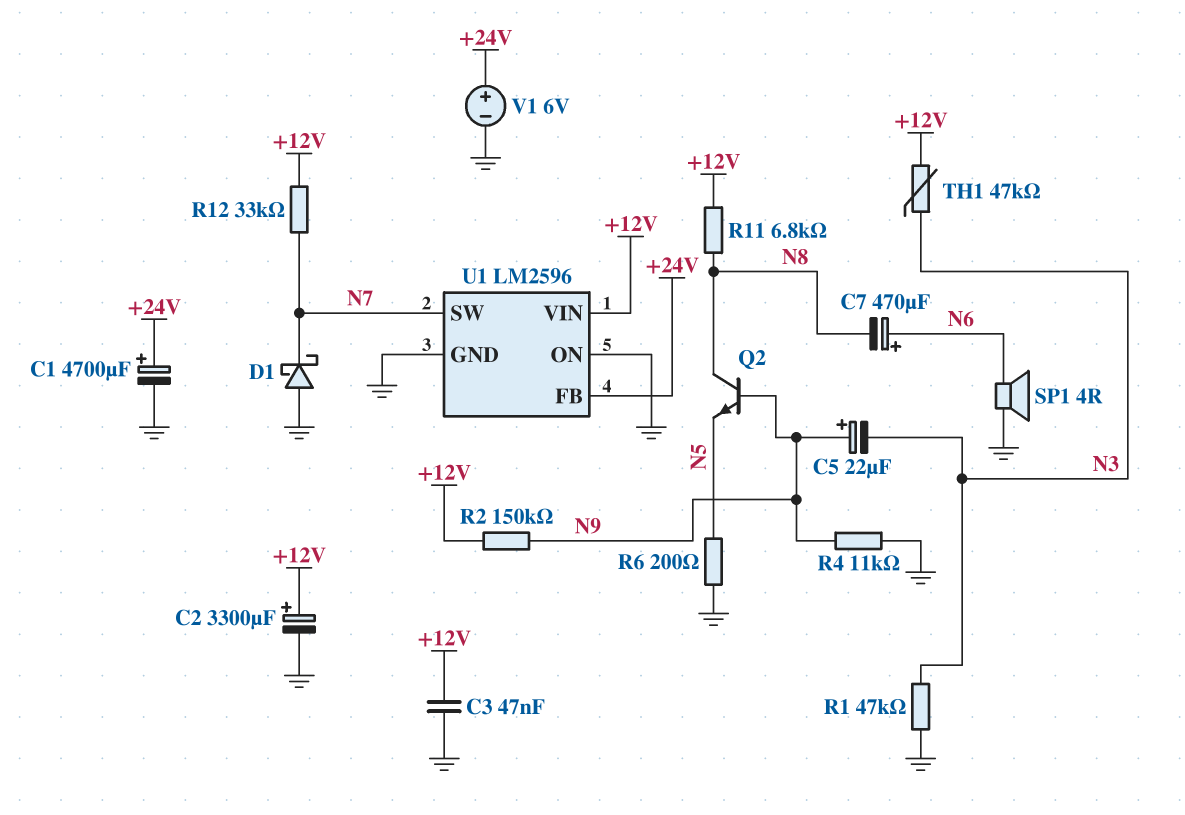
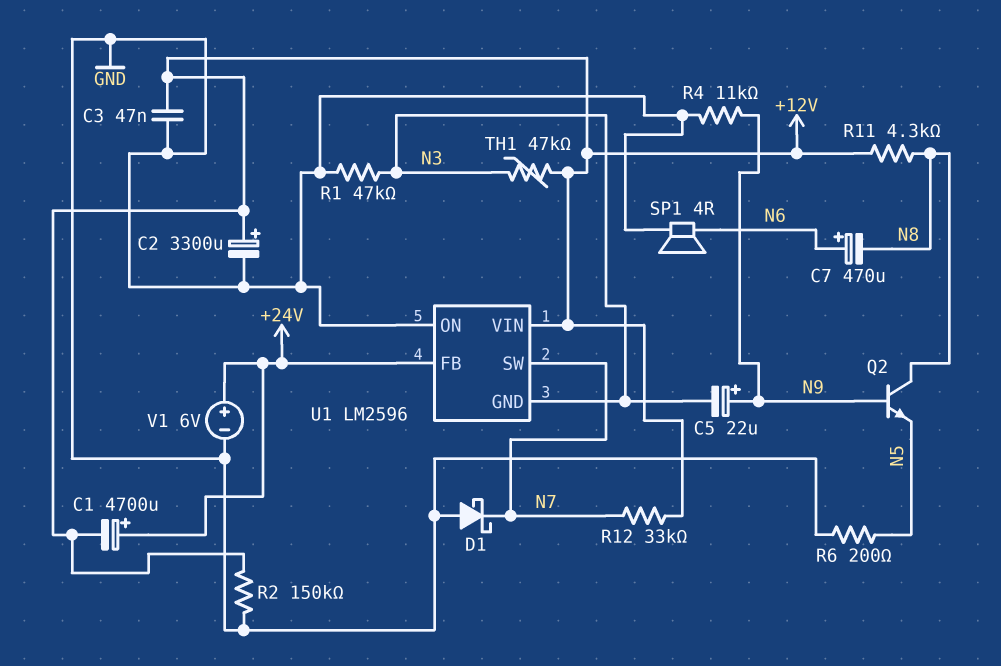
C1: 4700uF (plus +24V, minus GND) -> 4700uF (plus +24V, minus +12V)
R2: 150k (+12V, N9) -> 150k (+12V, GND)
R11: 6.8k (+12V, N8) -> 4.3k (+12V, N8)
U1 pin GND: GND -> N3

